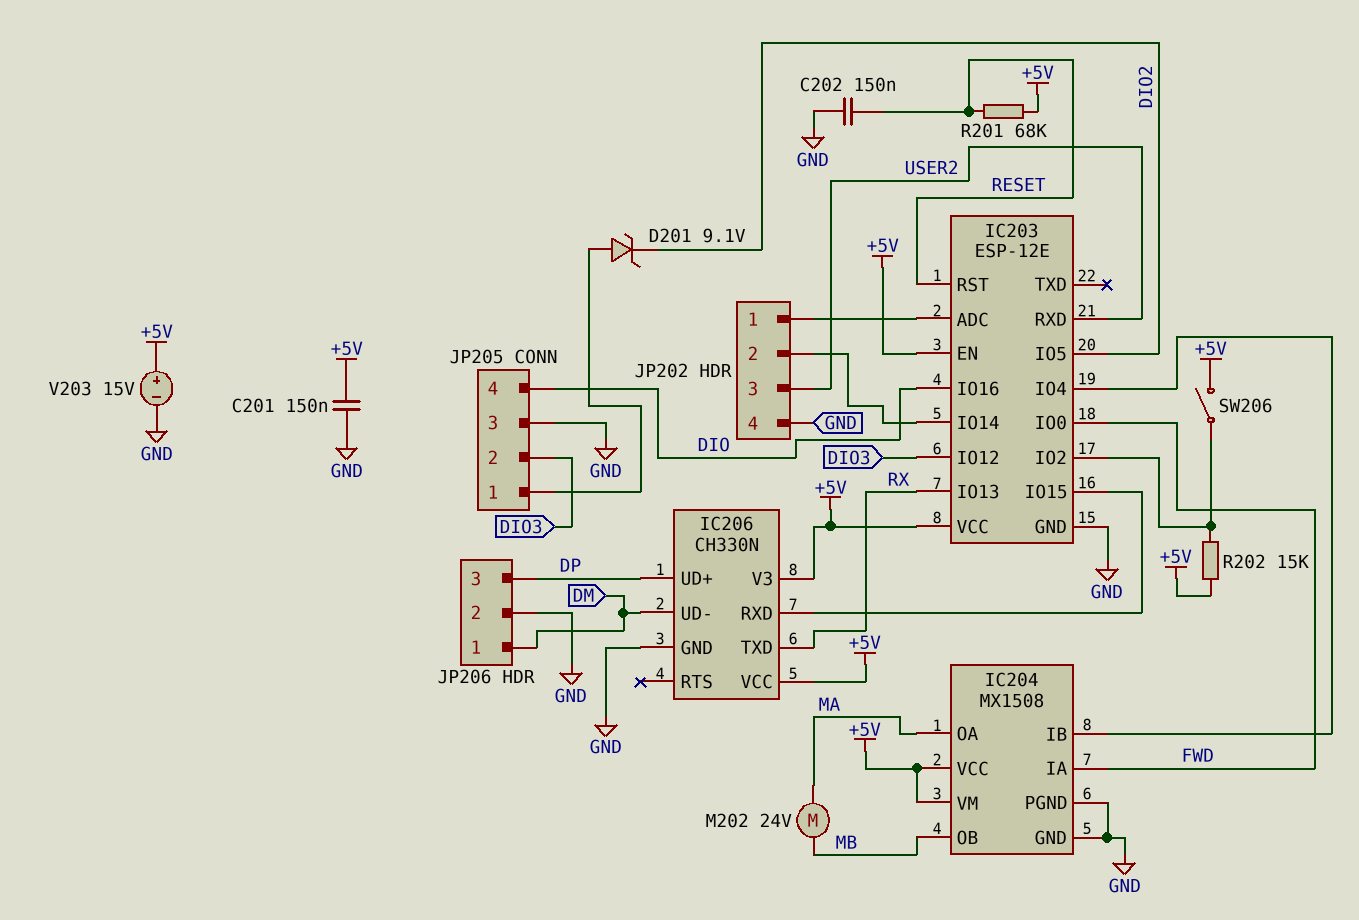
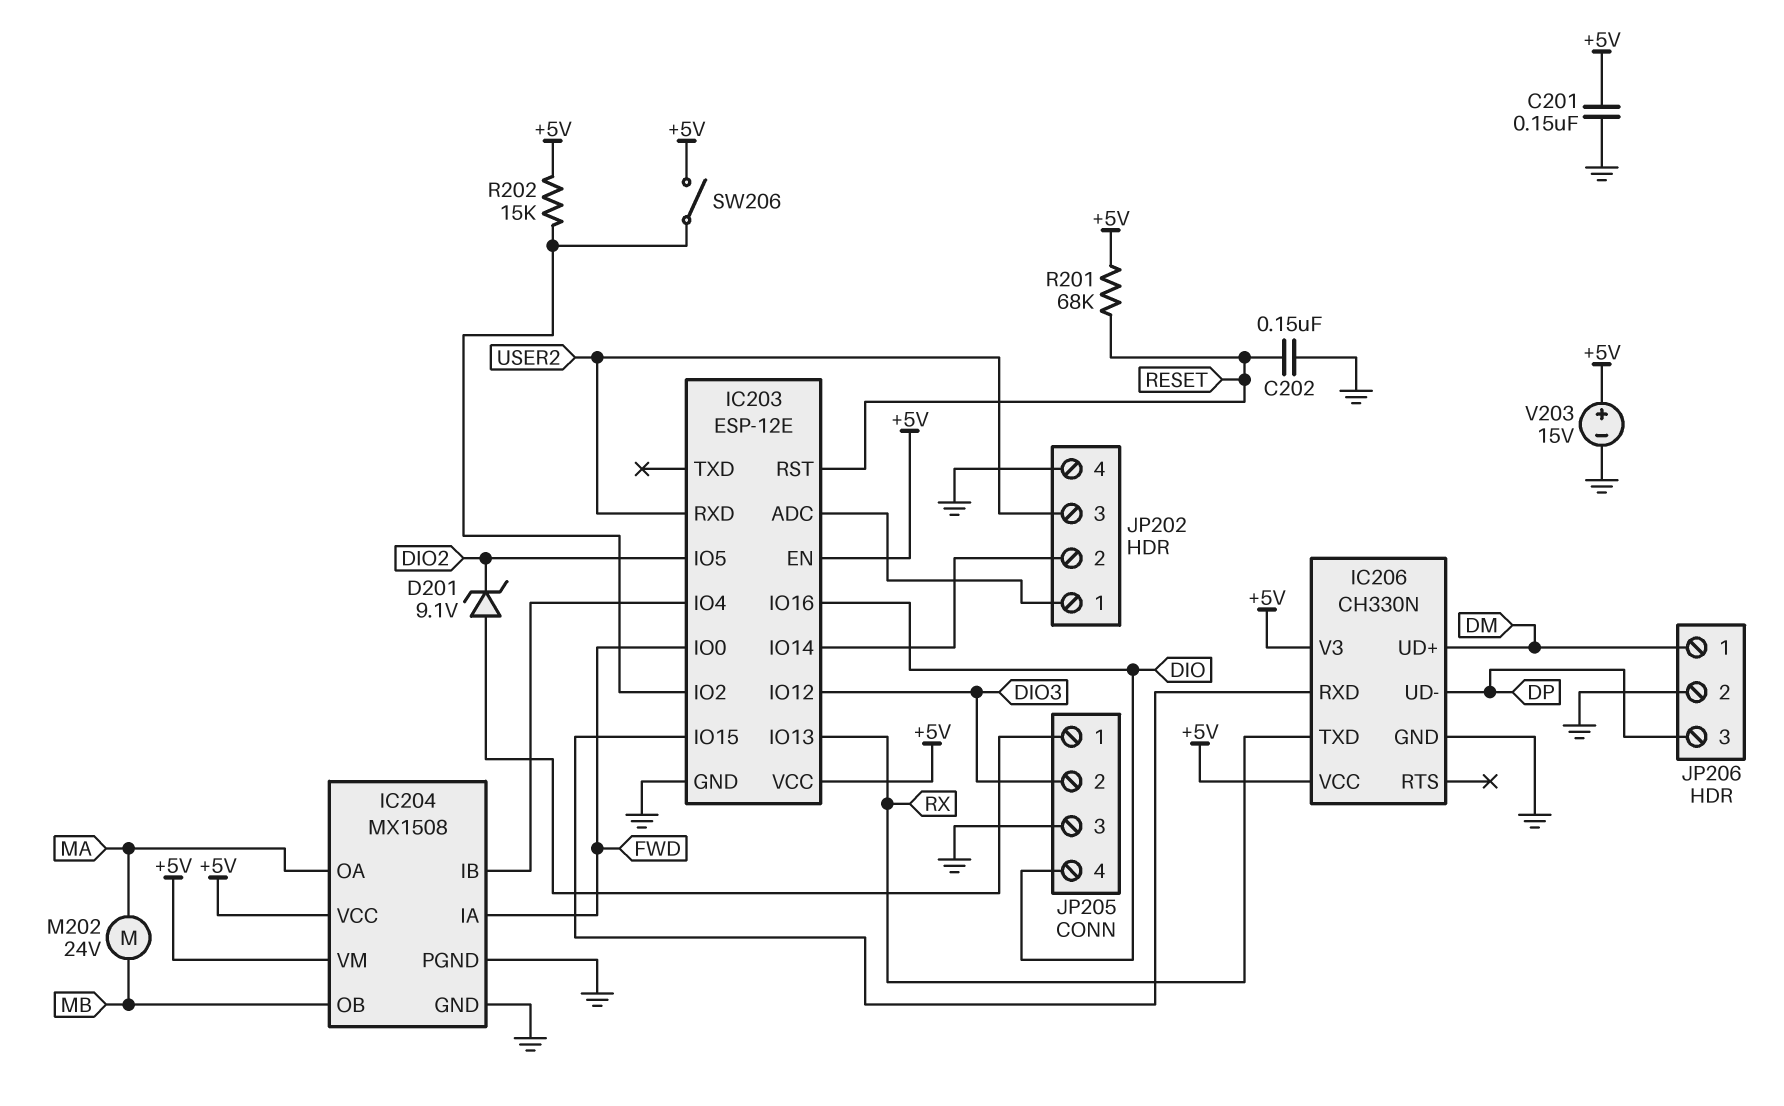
IC206 pin UD+: DP -> DM
IC206 pin UD-: DM -> DP

